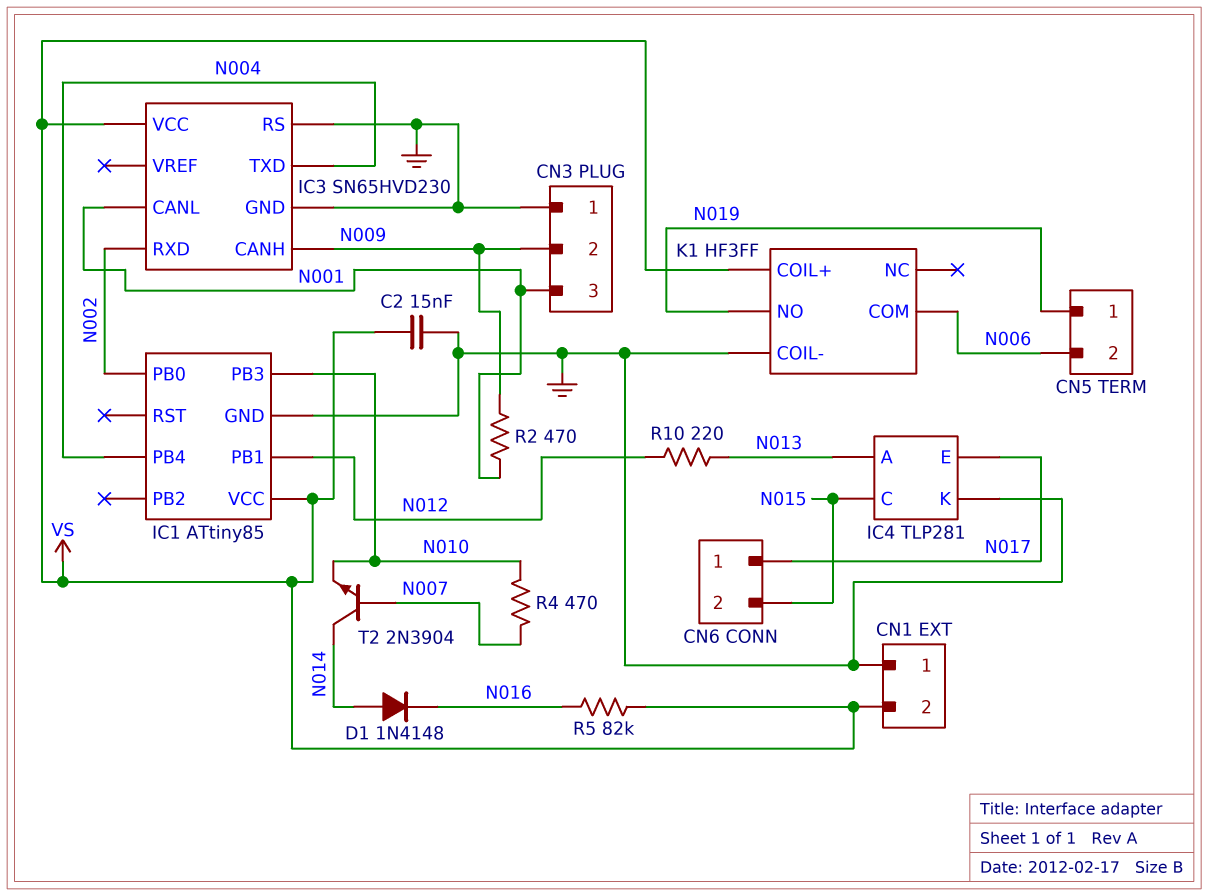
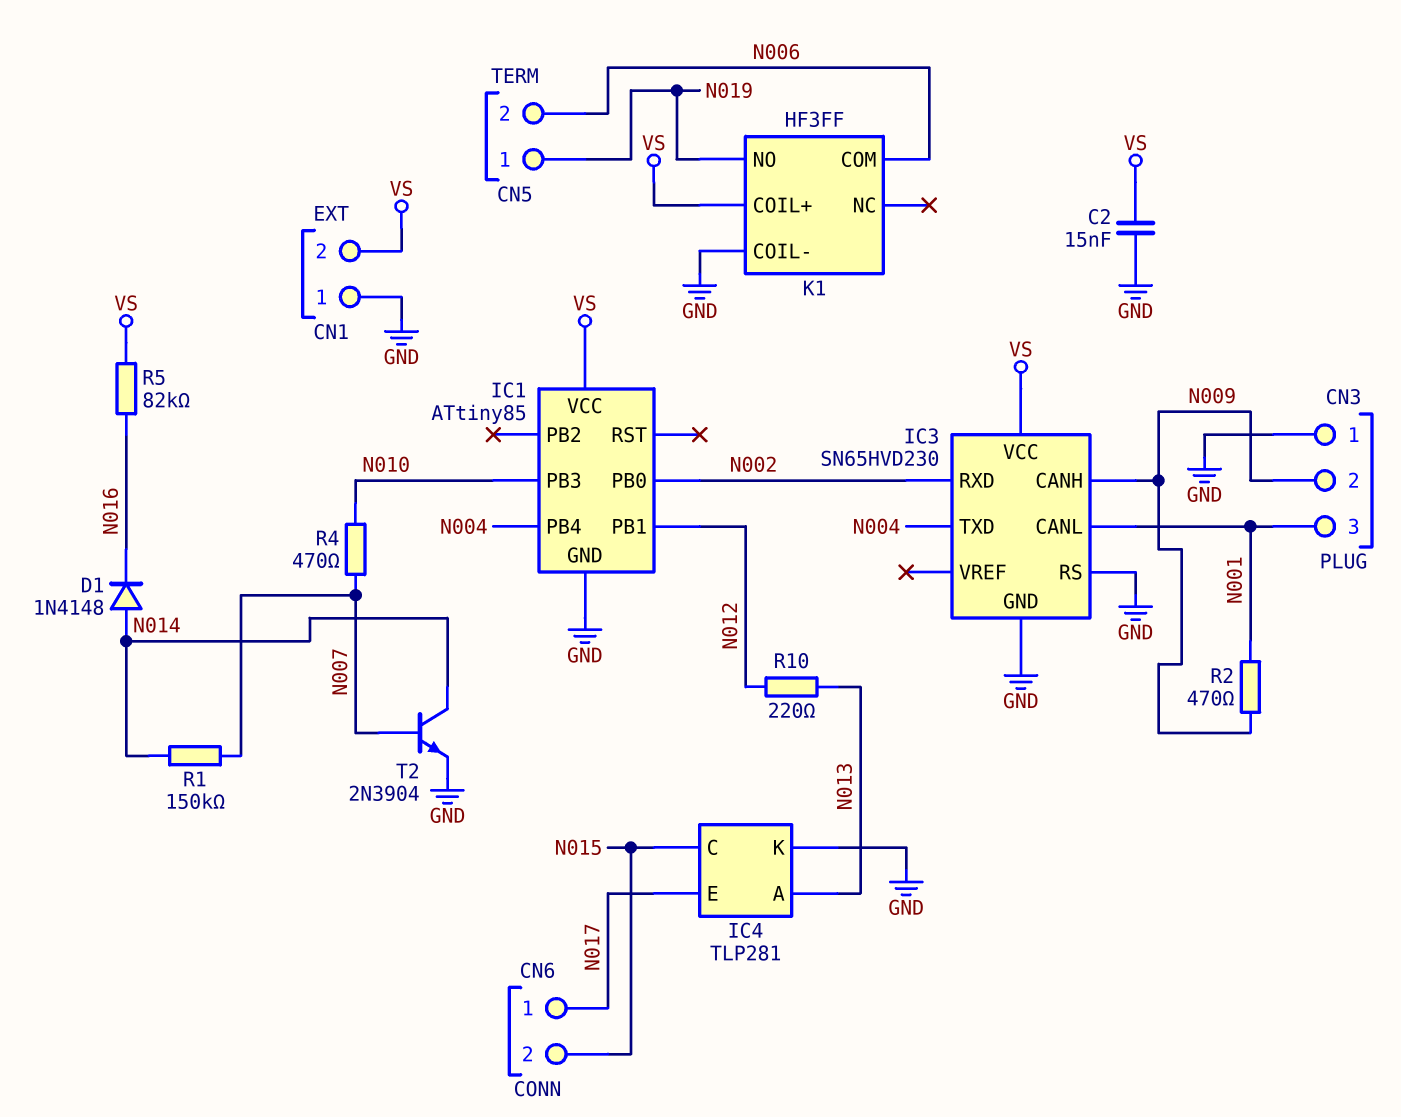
R1: none -> 150k (N007, N014)
T2: NPN 2N3904 (B N007, C N014, E N010) -> NPN 2N3904 (B N007, C N014, E GND)

